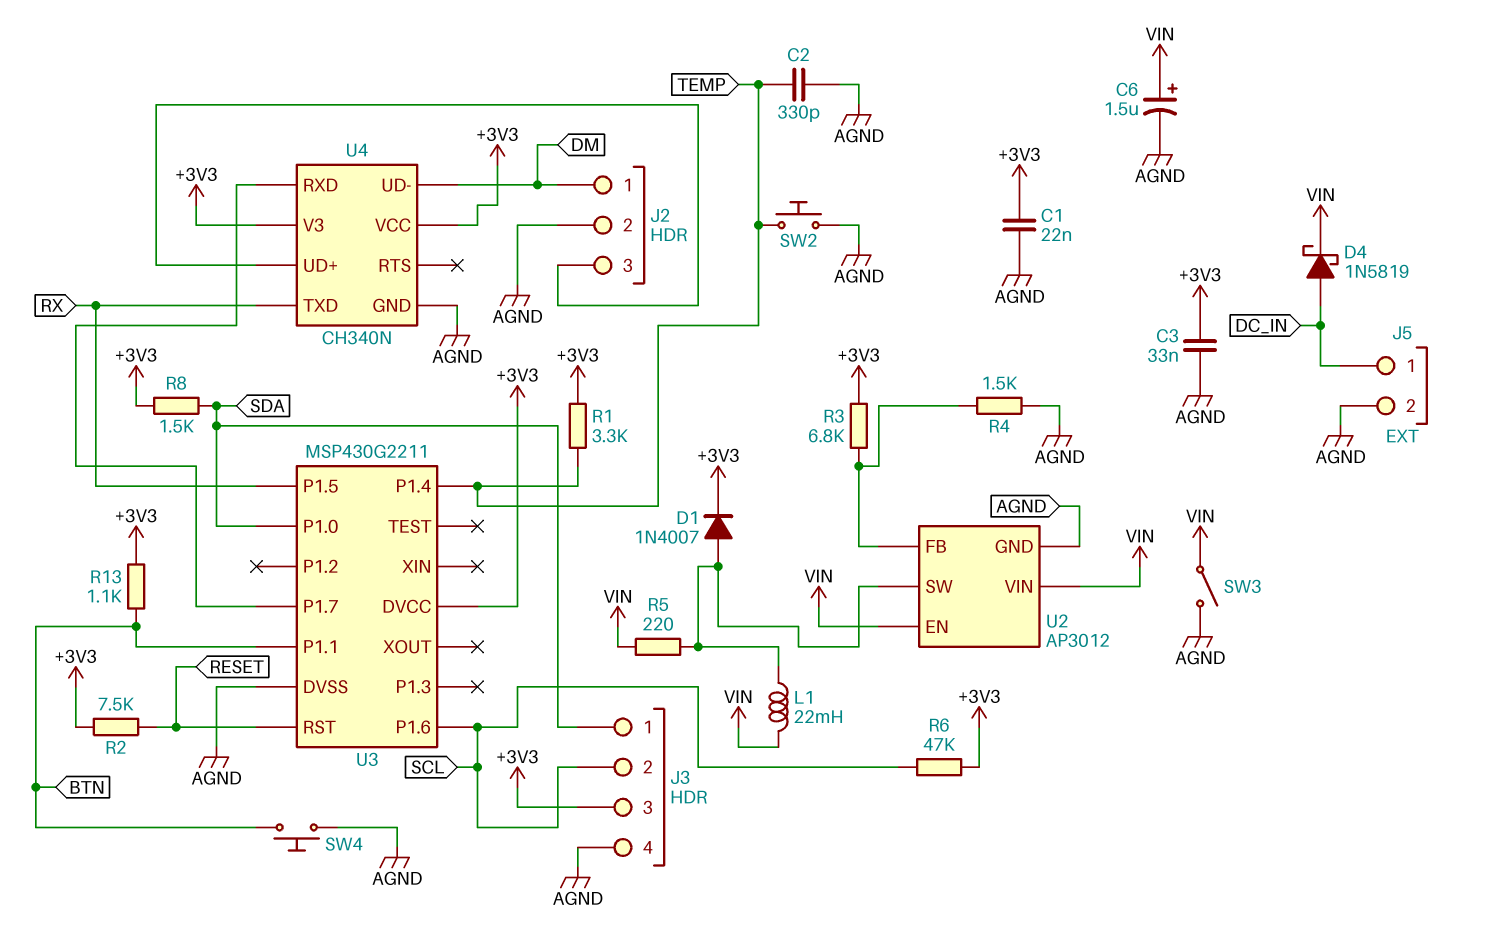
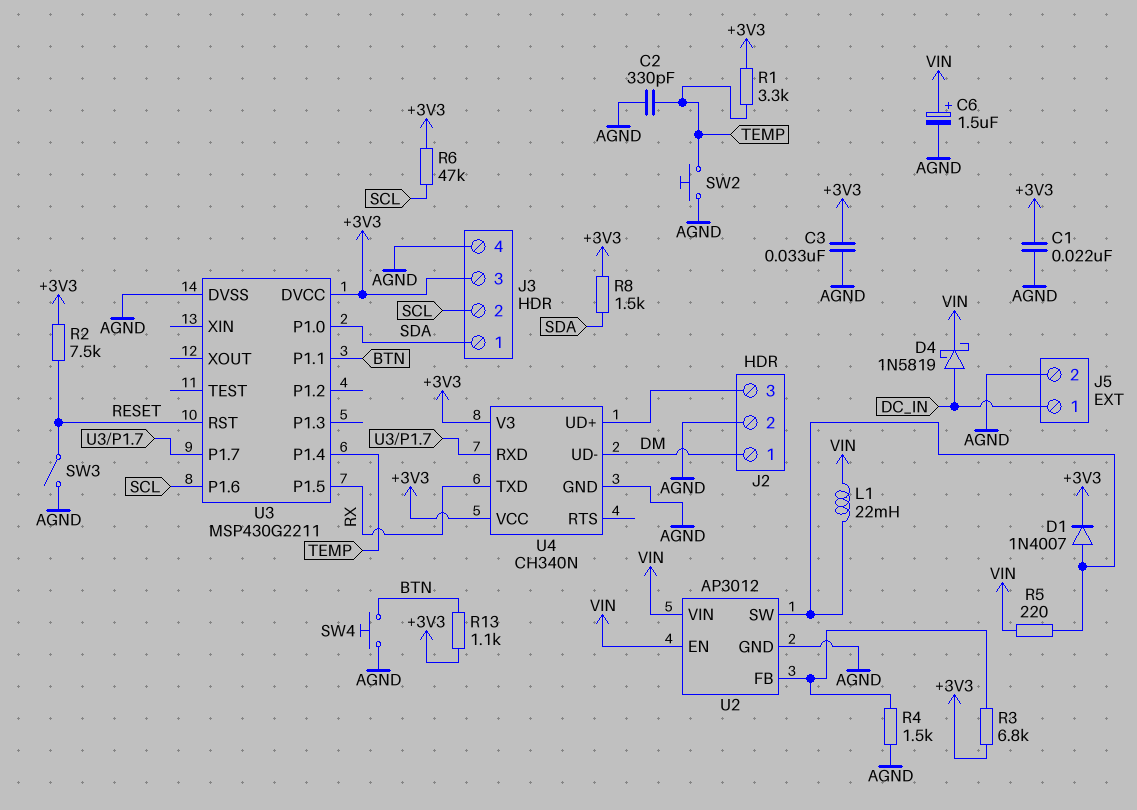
SW3: switch (AGND, VIN) -> switch (AGND, RESET)

